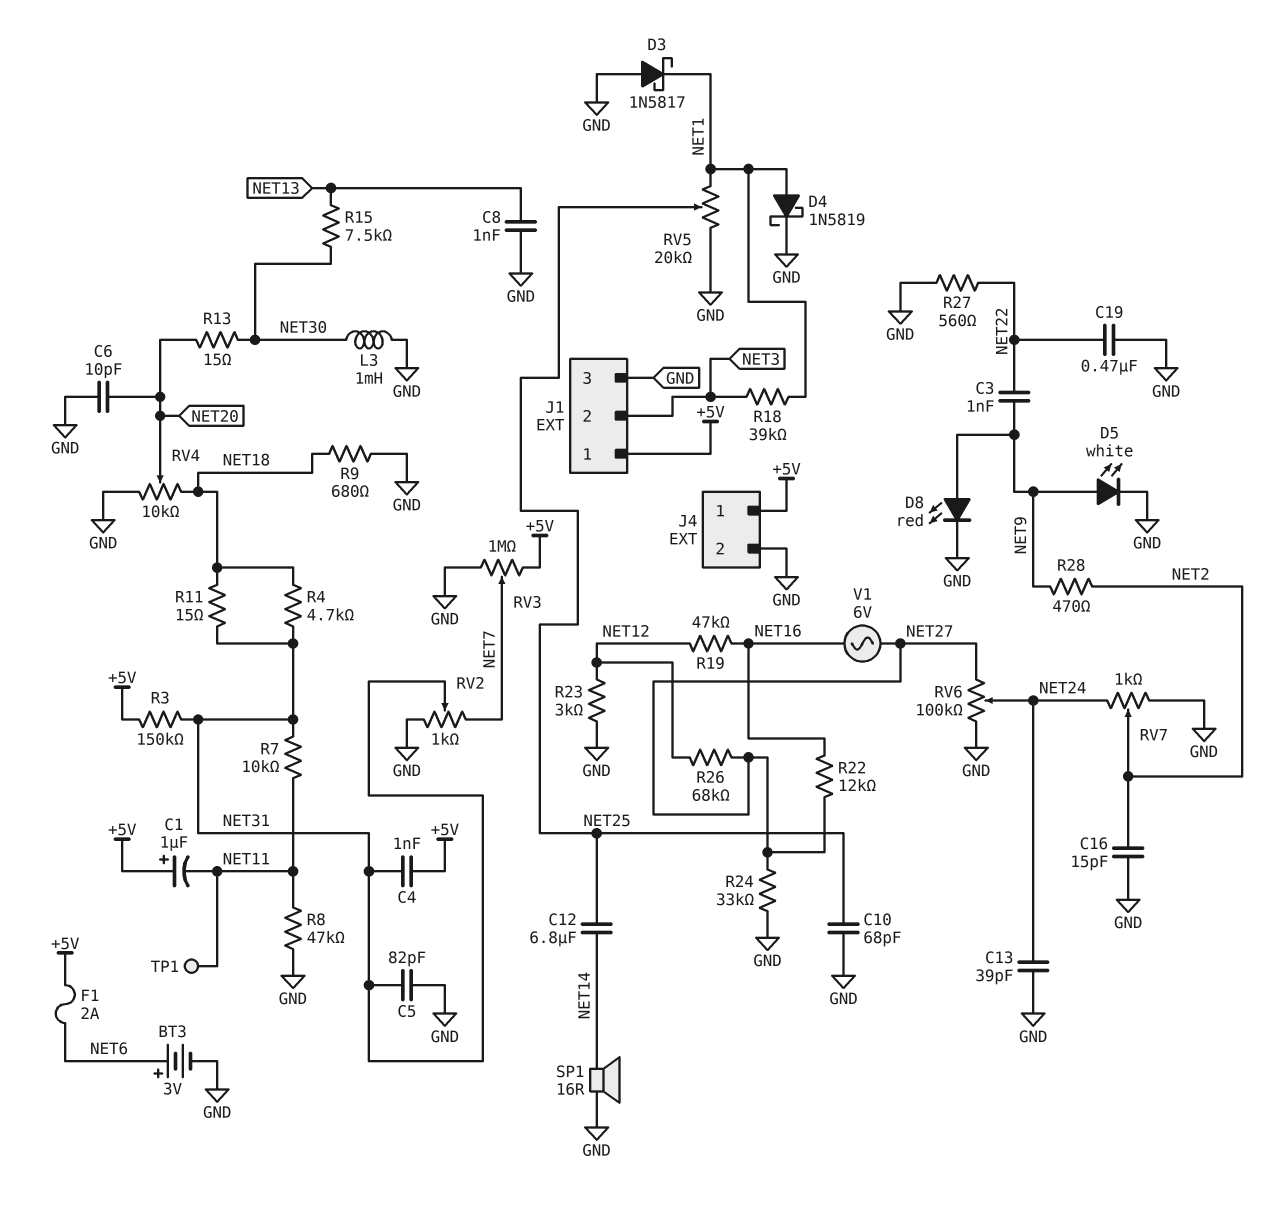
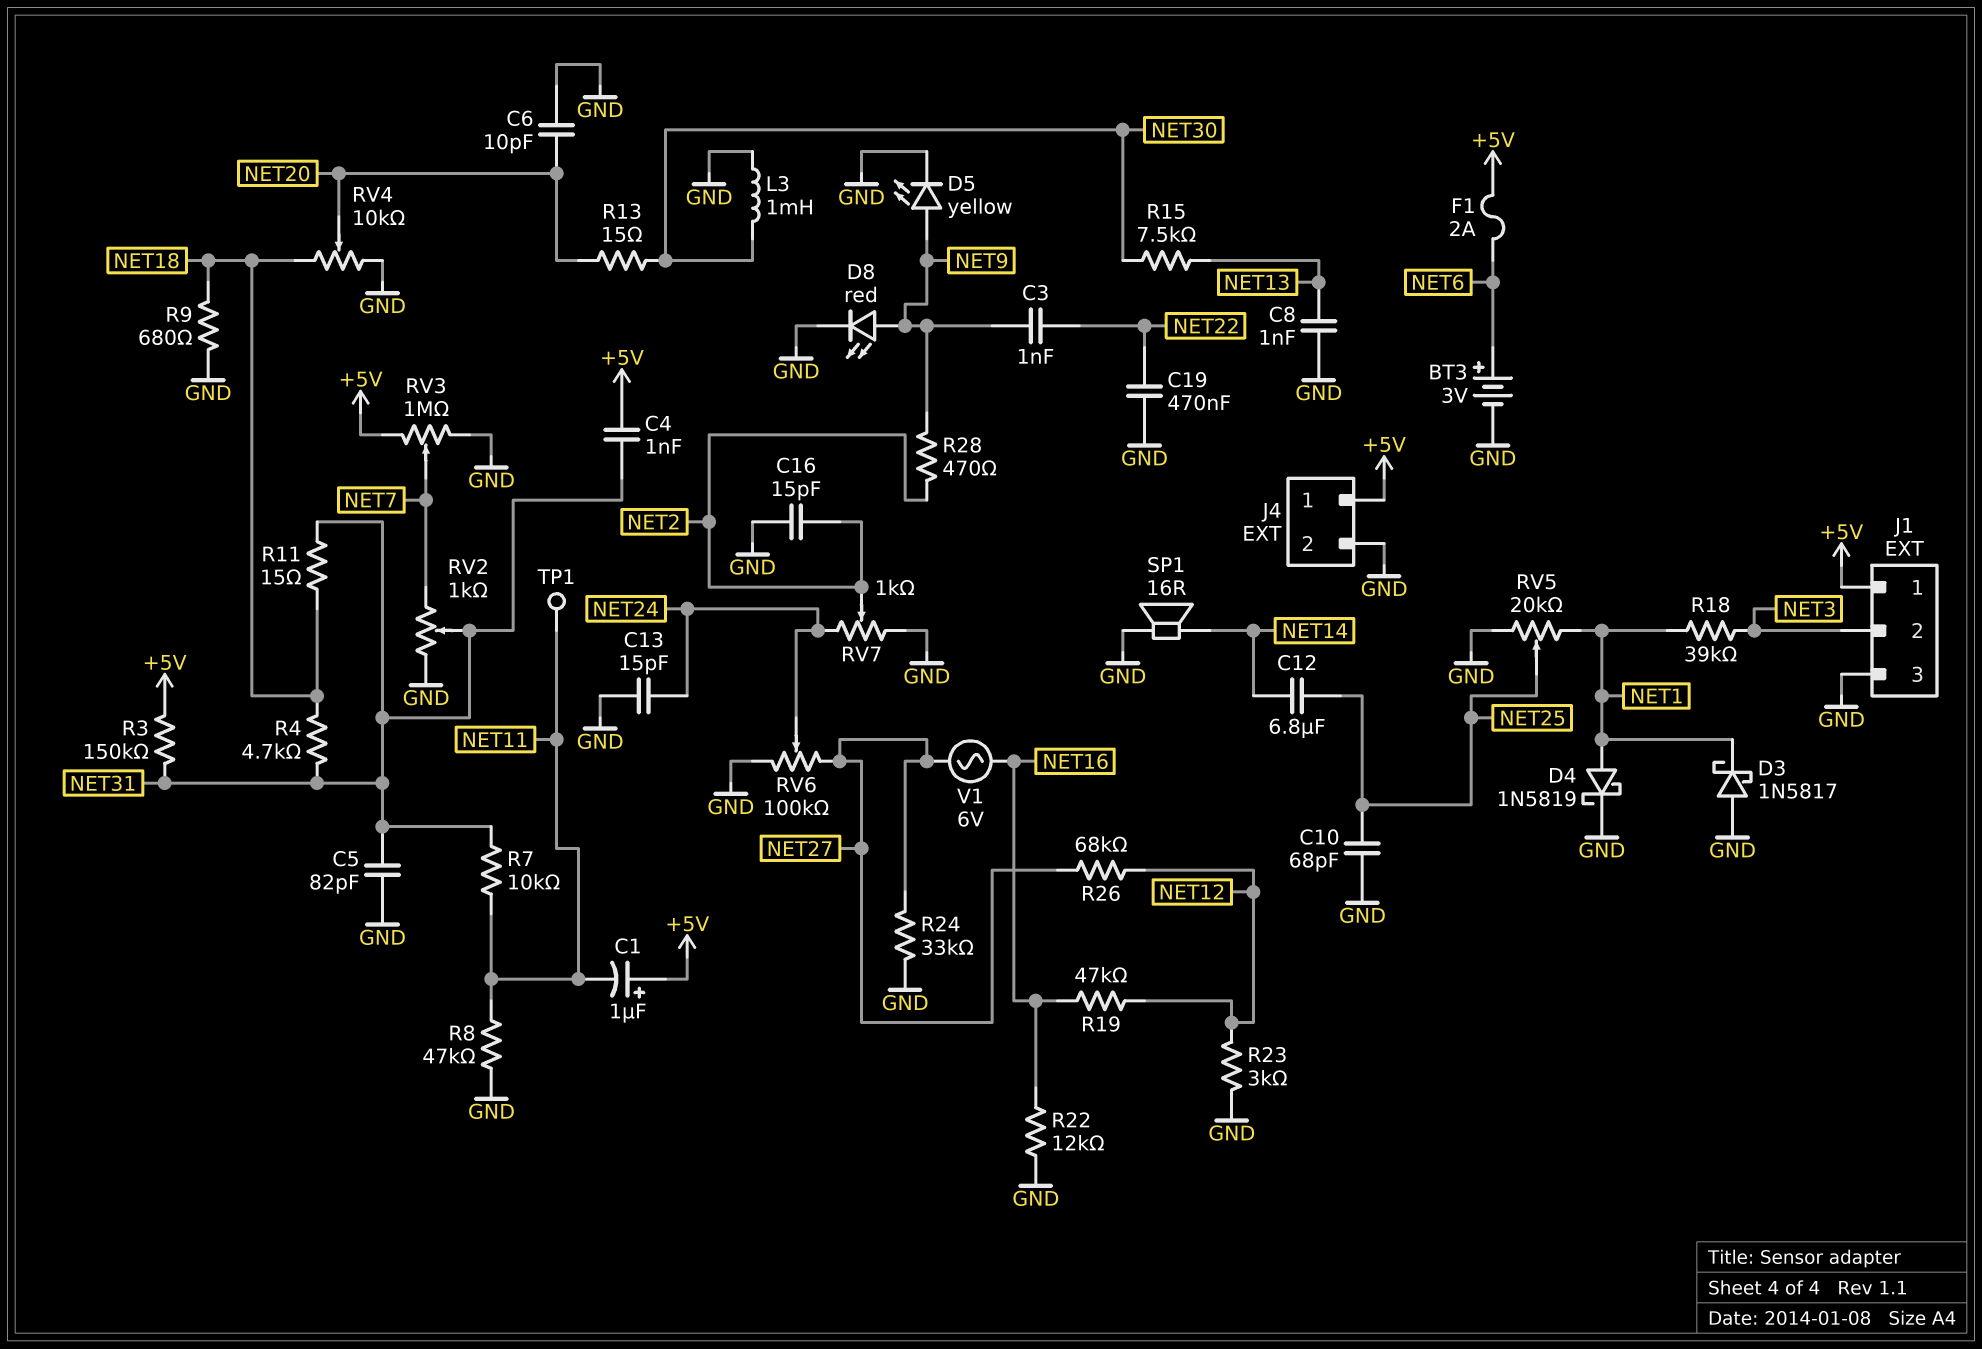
C13: 39pF (GND, NET24) -> 15pF (GND, NET24)
D5: LED white (A NET9, K GND) -> LED yellow (A NET9, K GND)
R22: 12k (NET16, NET27) -> 12k (GND, NET16)
R27: 560 (GND, NET22) -> none

